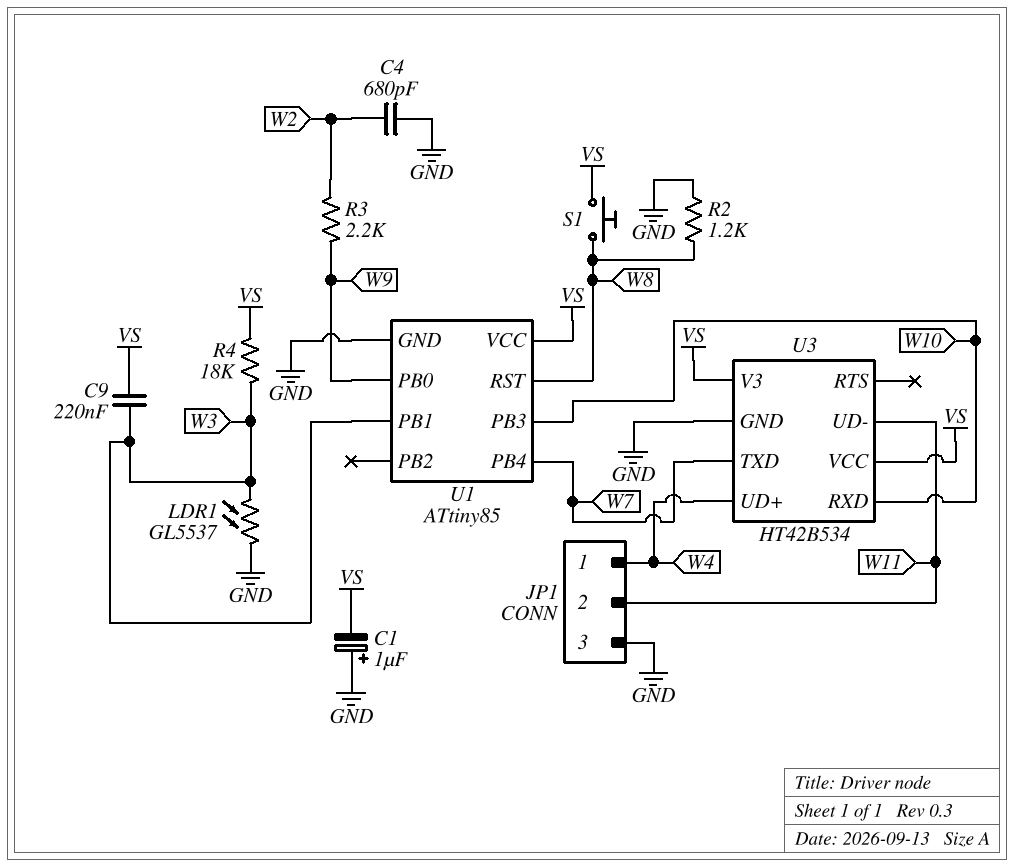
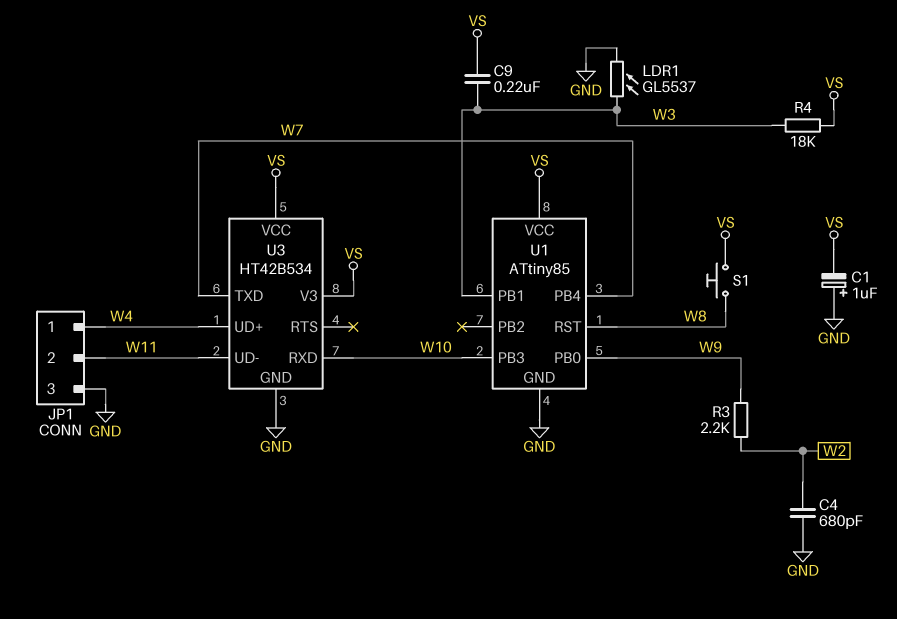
R2: 1.2k (GND, W8) -> none

